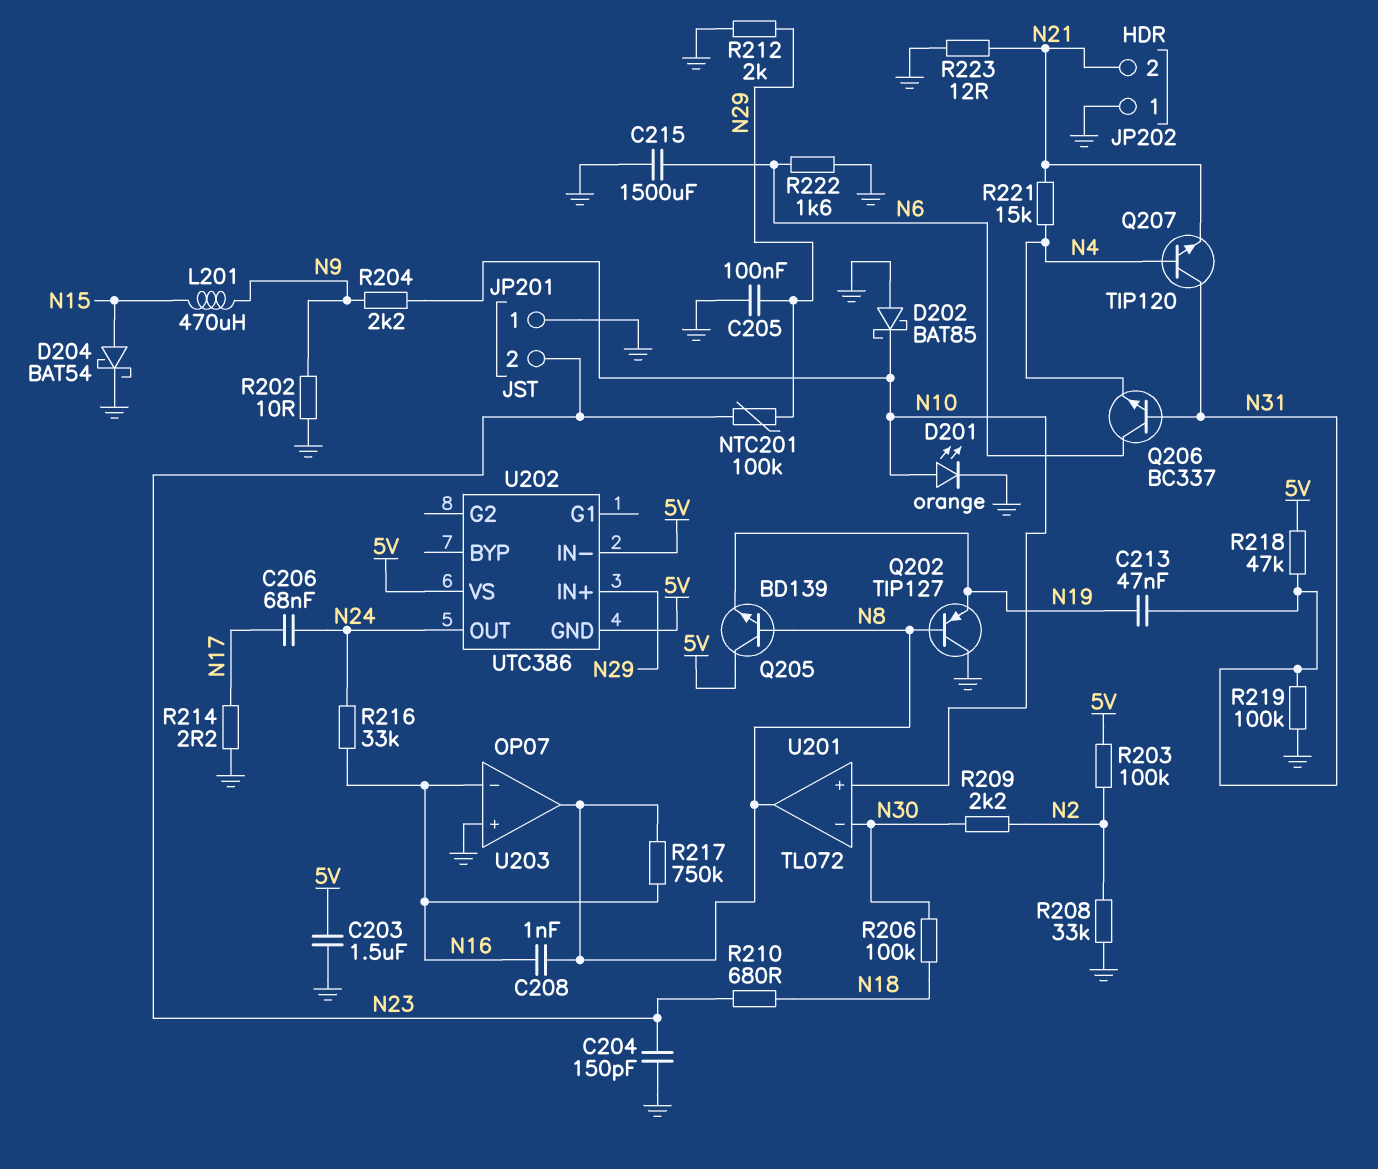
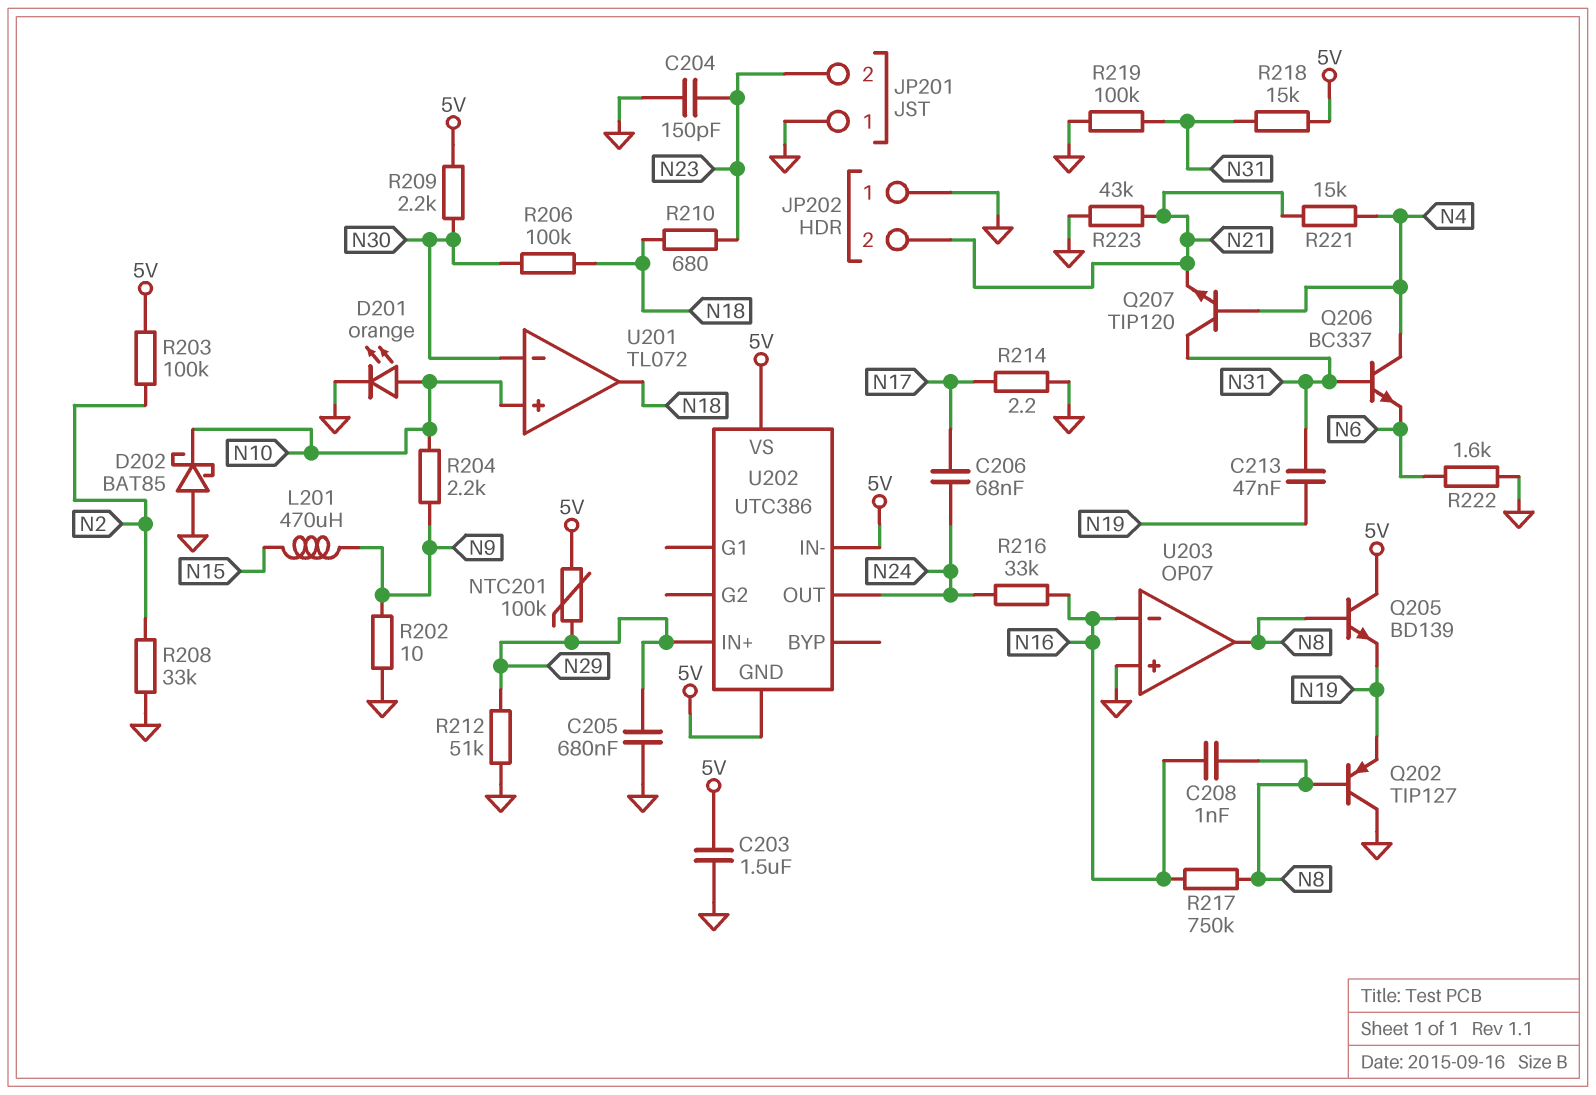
C205: 100nF (GND, N29) -> 680nF (GND, N29)
C215: 1500uF (GND, N6) -> none
D204: schottky BAT54 (A N15, K GND) -> none
NTC201: 100k (N23, N29) -> 100k (5V, N29)
Q206: NPN BC337 (B N31, C N6, E N4) -> NPN BC337 (B N31, C N4, E N6)
R209: 2.2k (N2, N30) -> 2.2k (5V, N30)
R212: 2k (GND, N29) -> 51k (GND, N29)
R218: 47k (5V, N31) -> 15k (5V, N31)
R223: 12 (GND, N21) -> 43k (GND, N21)
U201 pin out: N8 -> N18

